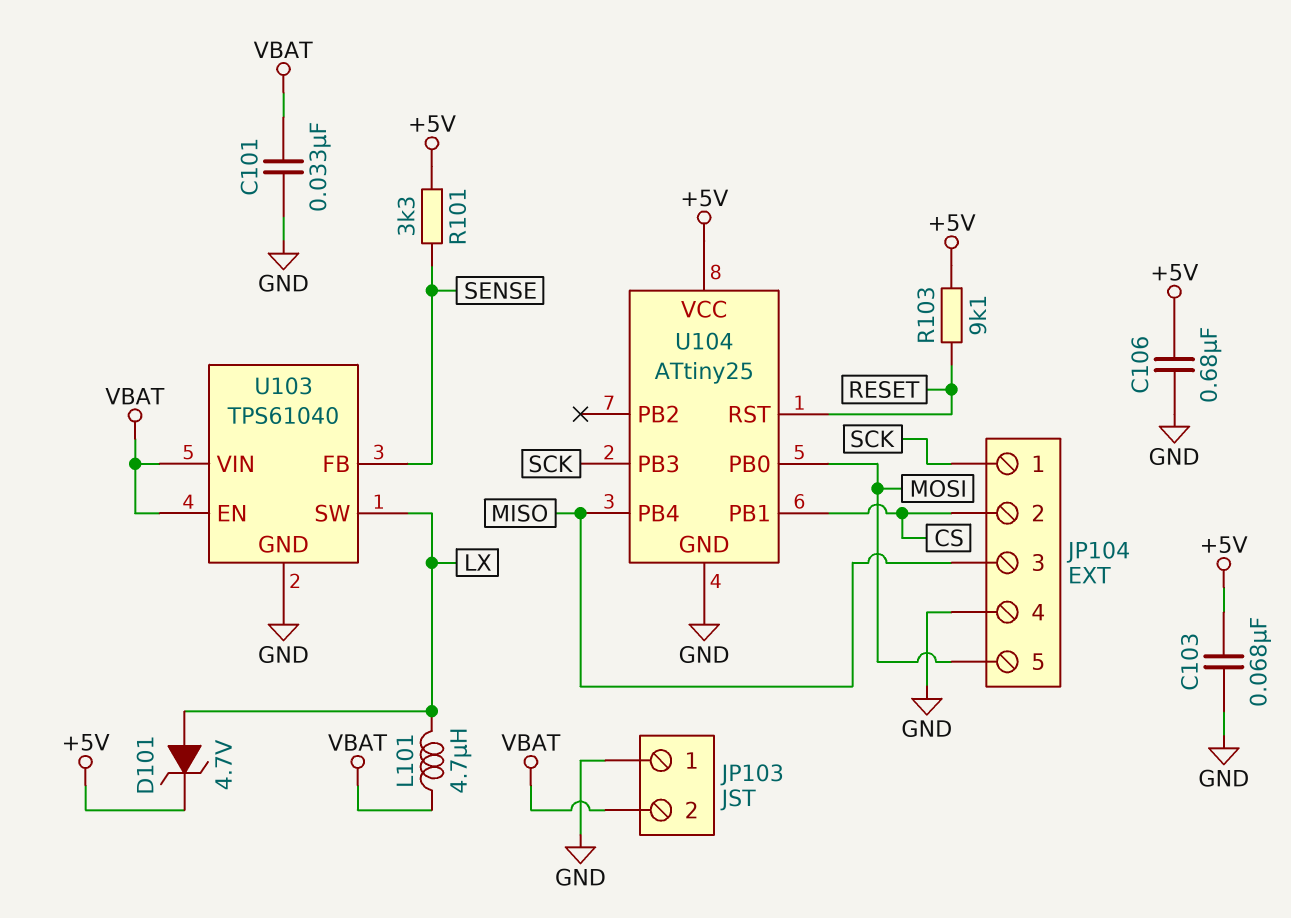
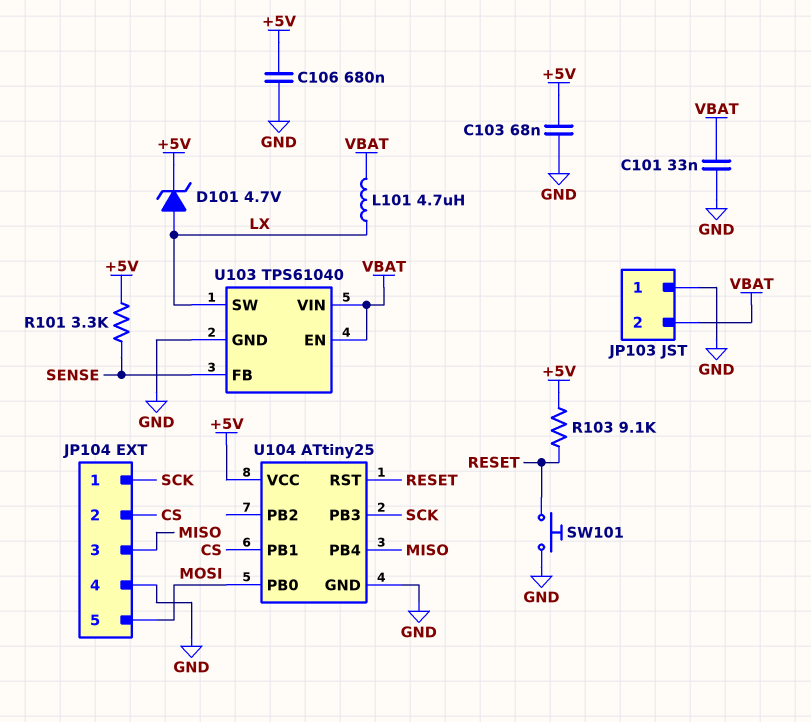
SW101: none -> button (GND, RESET)

